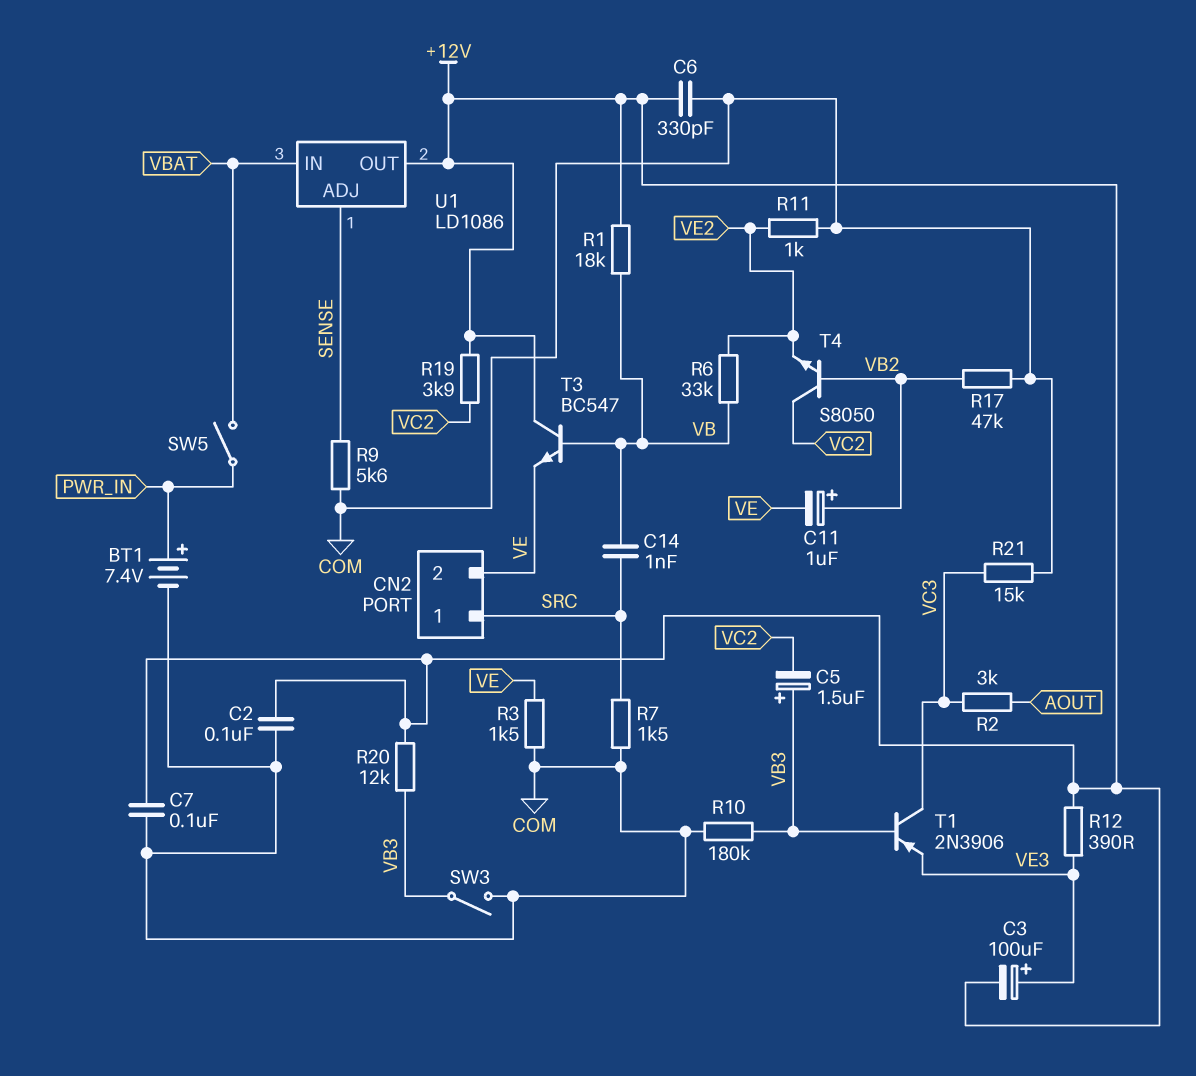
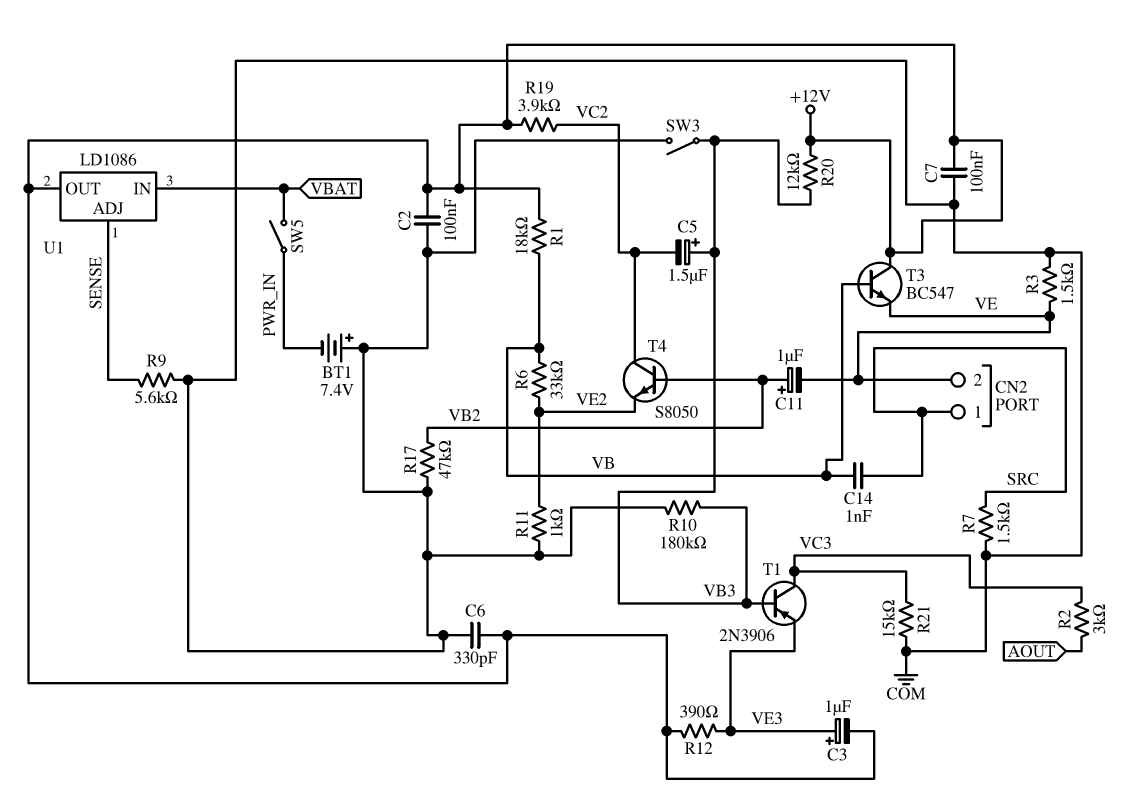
BT1: 7.4V (plus PWR_IN, minus COM) -> 7.4V (plus COM, minus PWR_IN)
C3: 100uF (plus VE3, minus +12V) -> 1uF (plus VE3, minus +12V)

